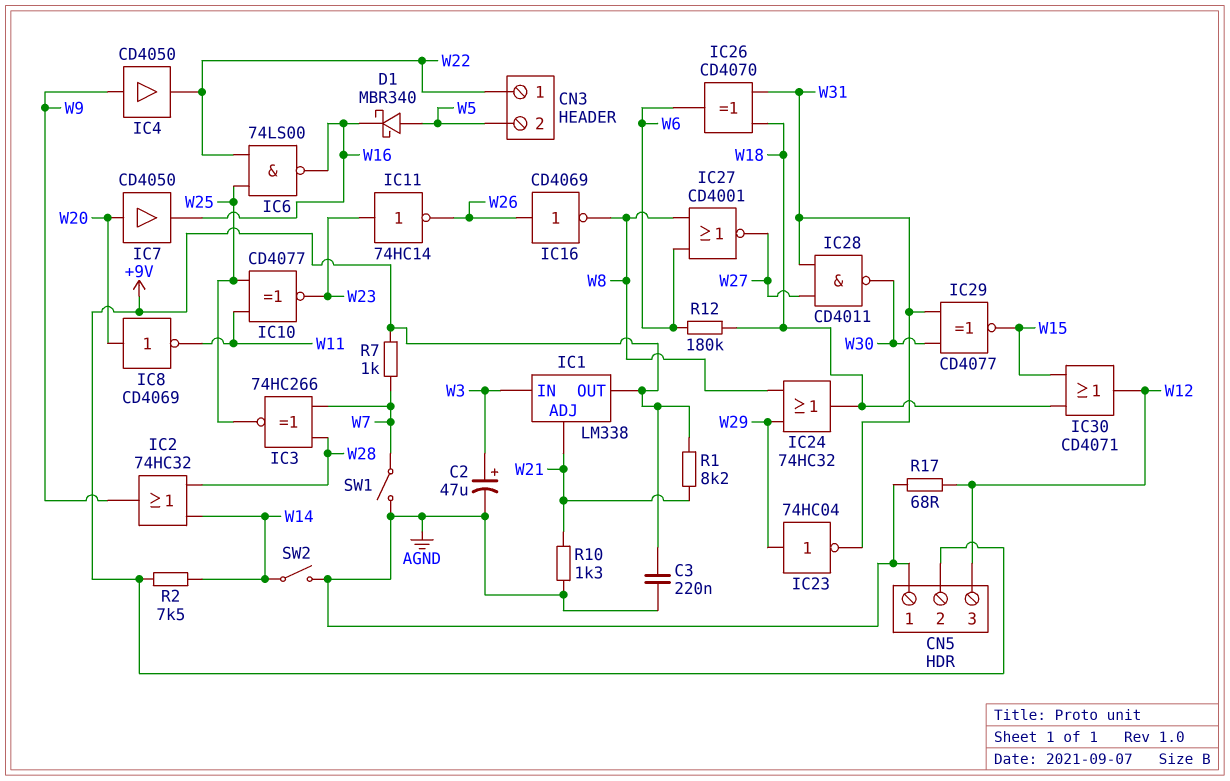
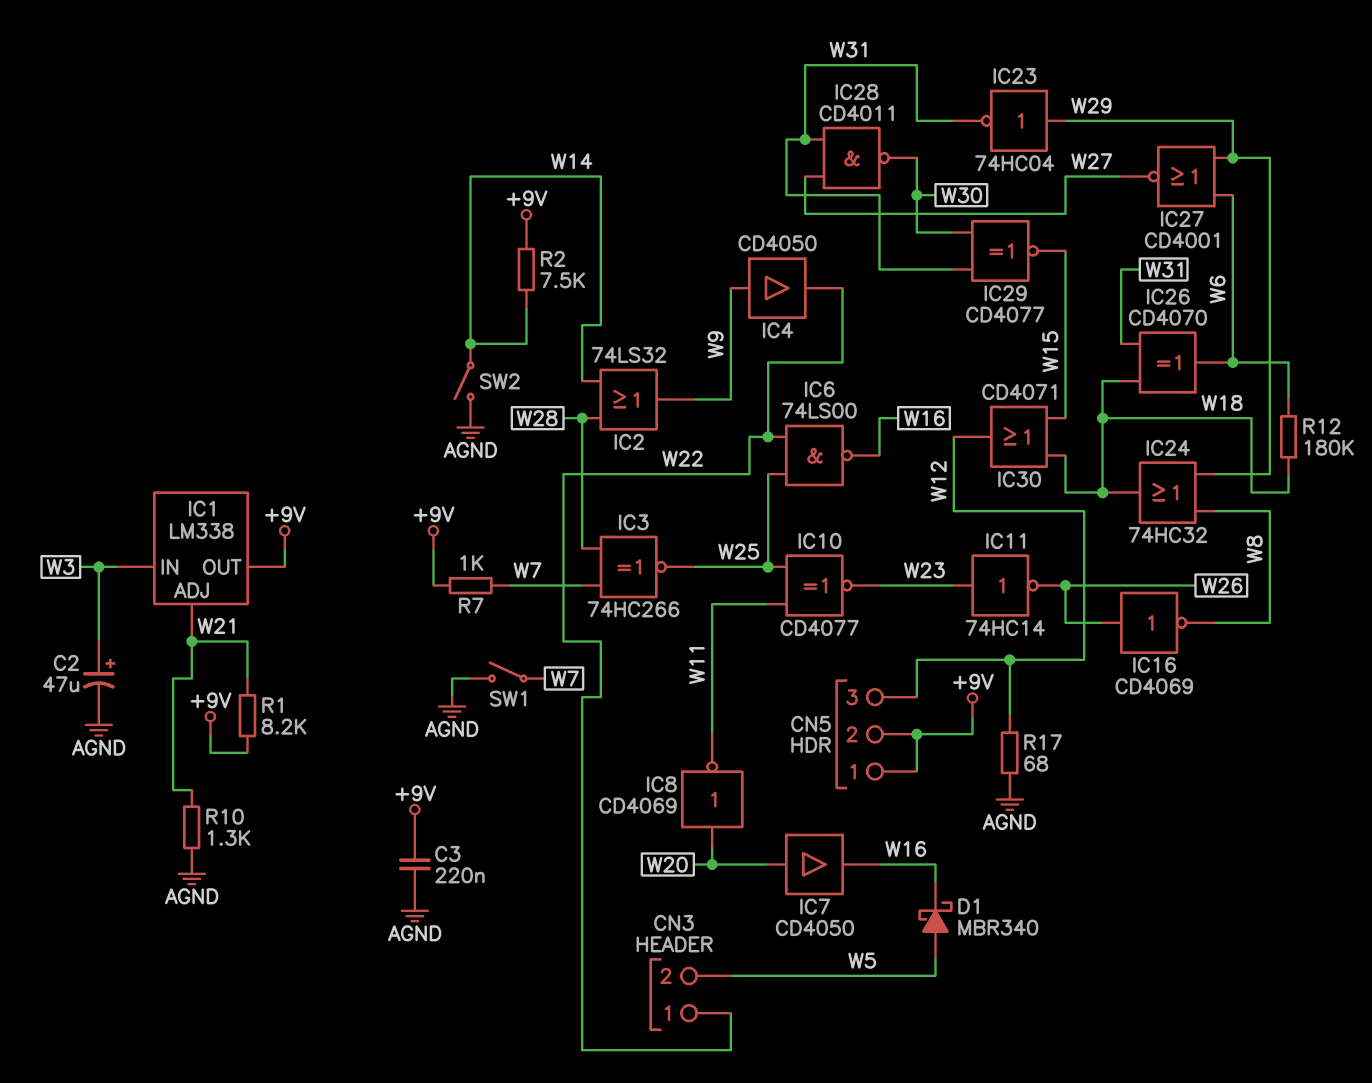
CN5 pin 1: AGND -> +9V
IC2: OR 74HC32 (in W14, in W28, out W9) -> OR 74LS32 (in W14, in W28, out W9)
IC27: NOR CD4001 (in W6, in W8, out W27) -> NOR CD4001 (in W6, in W29, out W27)

